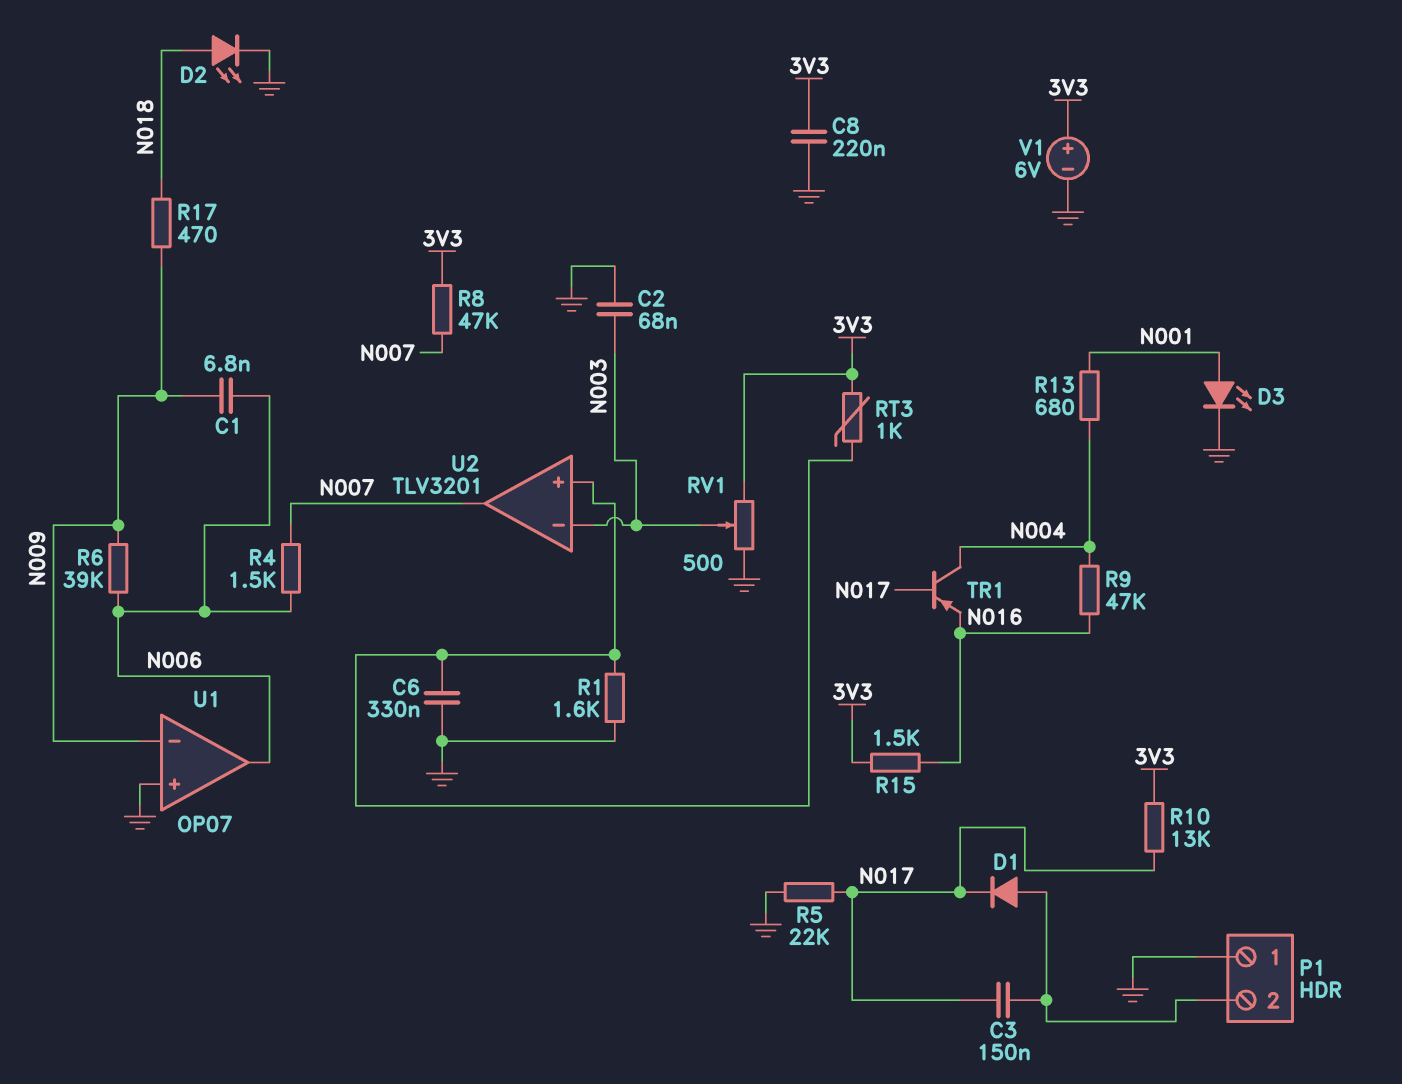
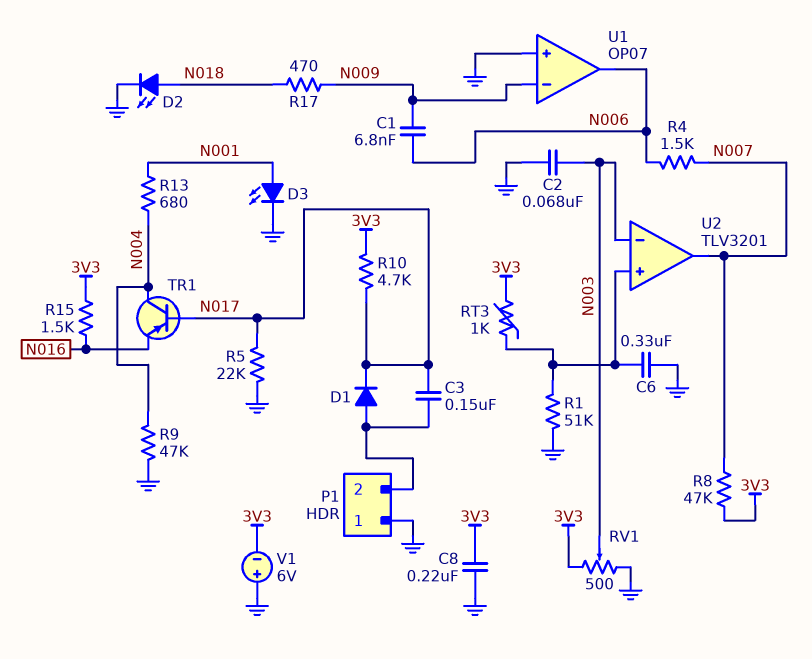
R1: 1.6k (GND, U2/in+) -> 51k (GND, U2/in+)
R6: 39k (N006, N009) -> none
R9: 47k (N004, N016) -> 47k (GND, N004)
R10: 13k (3V3, N017) -> 4.7k (3V3, N017)
V1: 6V (plus 3V3, minus GND) -> 6V (plus GND, minus 3V3)

